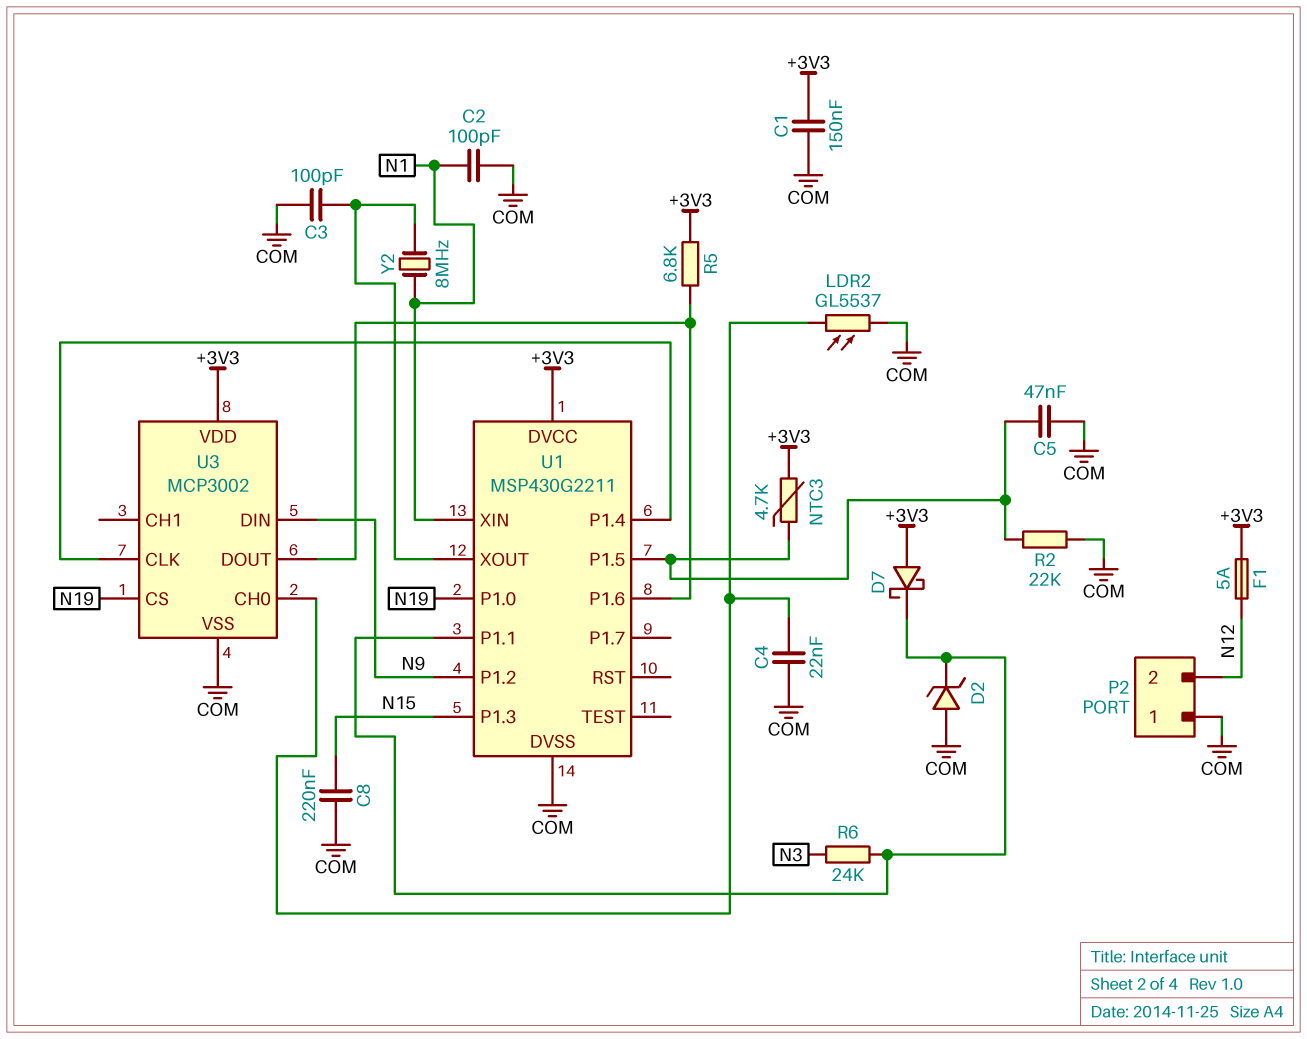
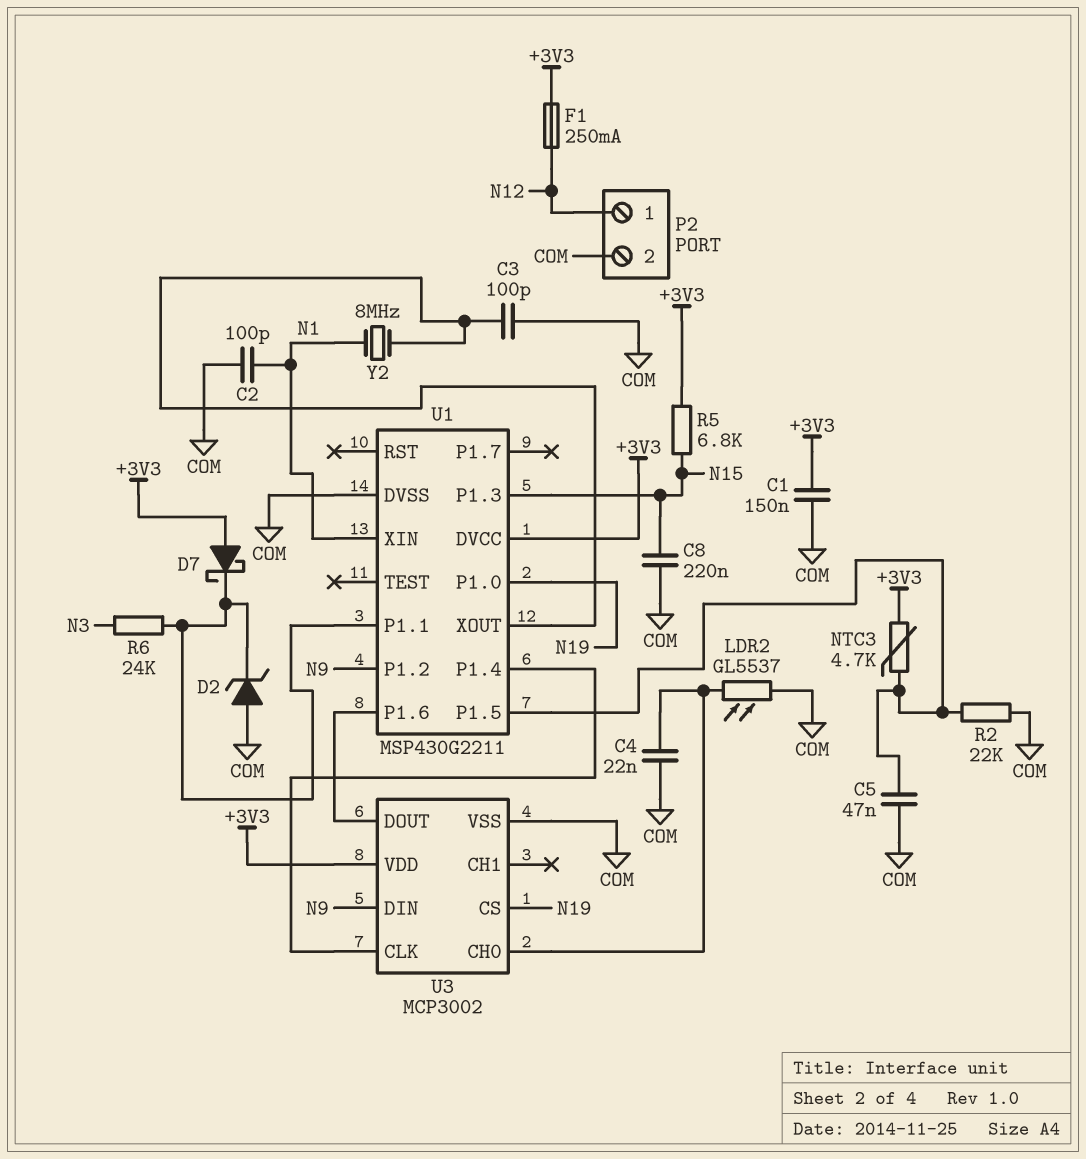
F1: 5A (+3V3, N12) -> 250mA (+3V3, N12)
P2 pin 1: COM -> N12
P2 pin 2: N12 -> COM
R5: 6.8k (+3V3, U1/P1.6) -> 6.8k (+3V3, N15)

